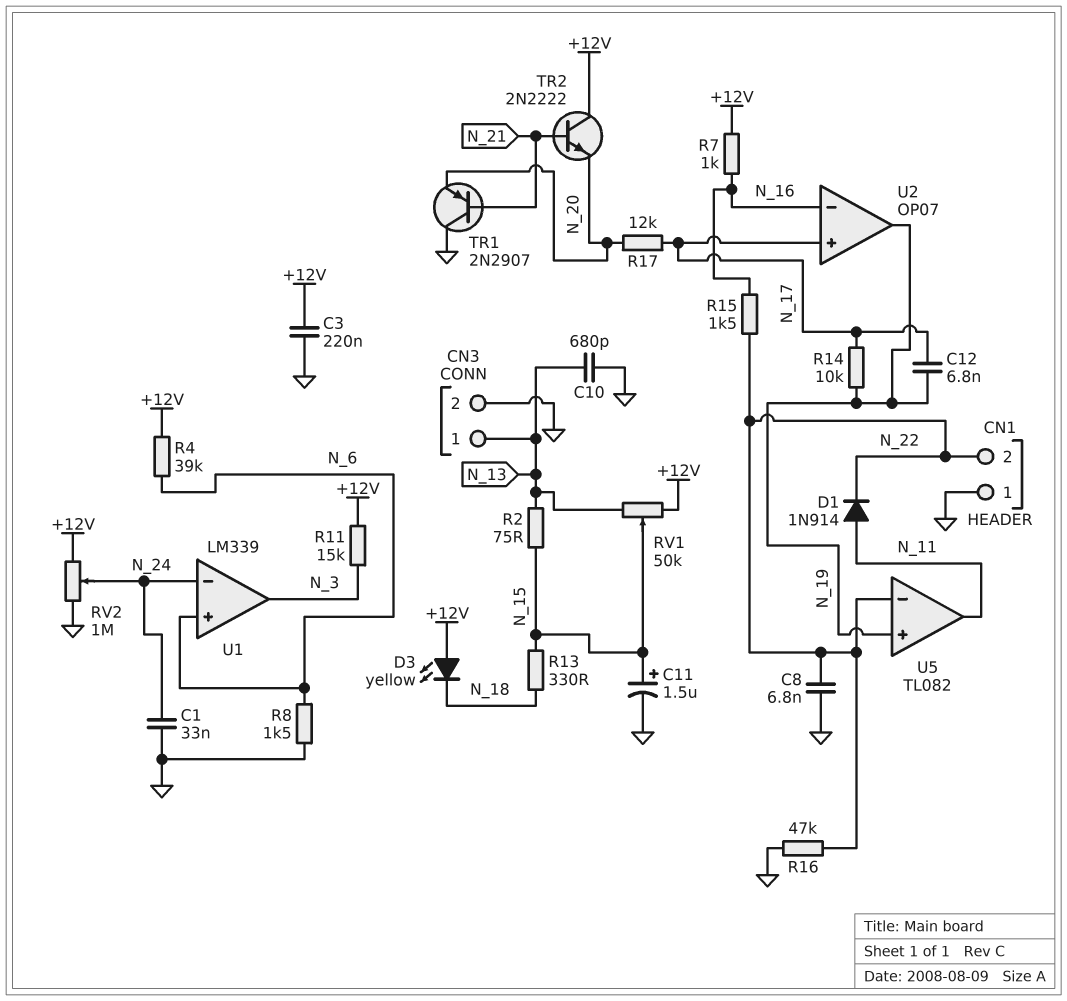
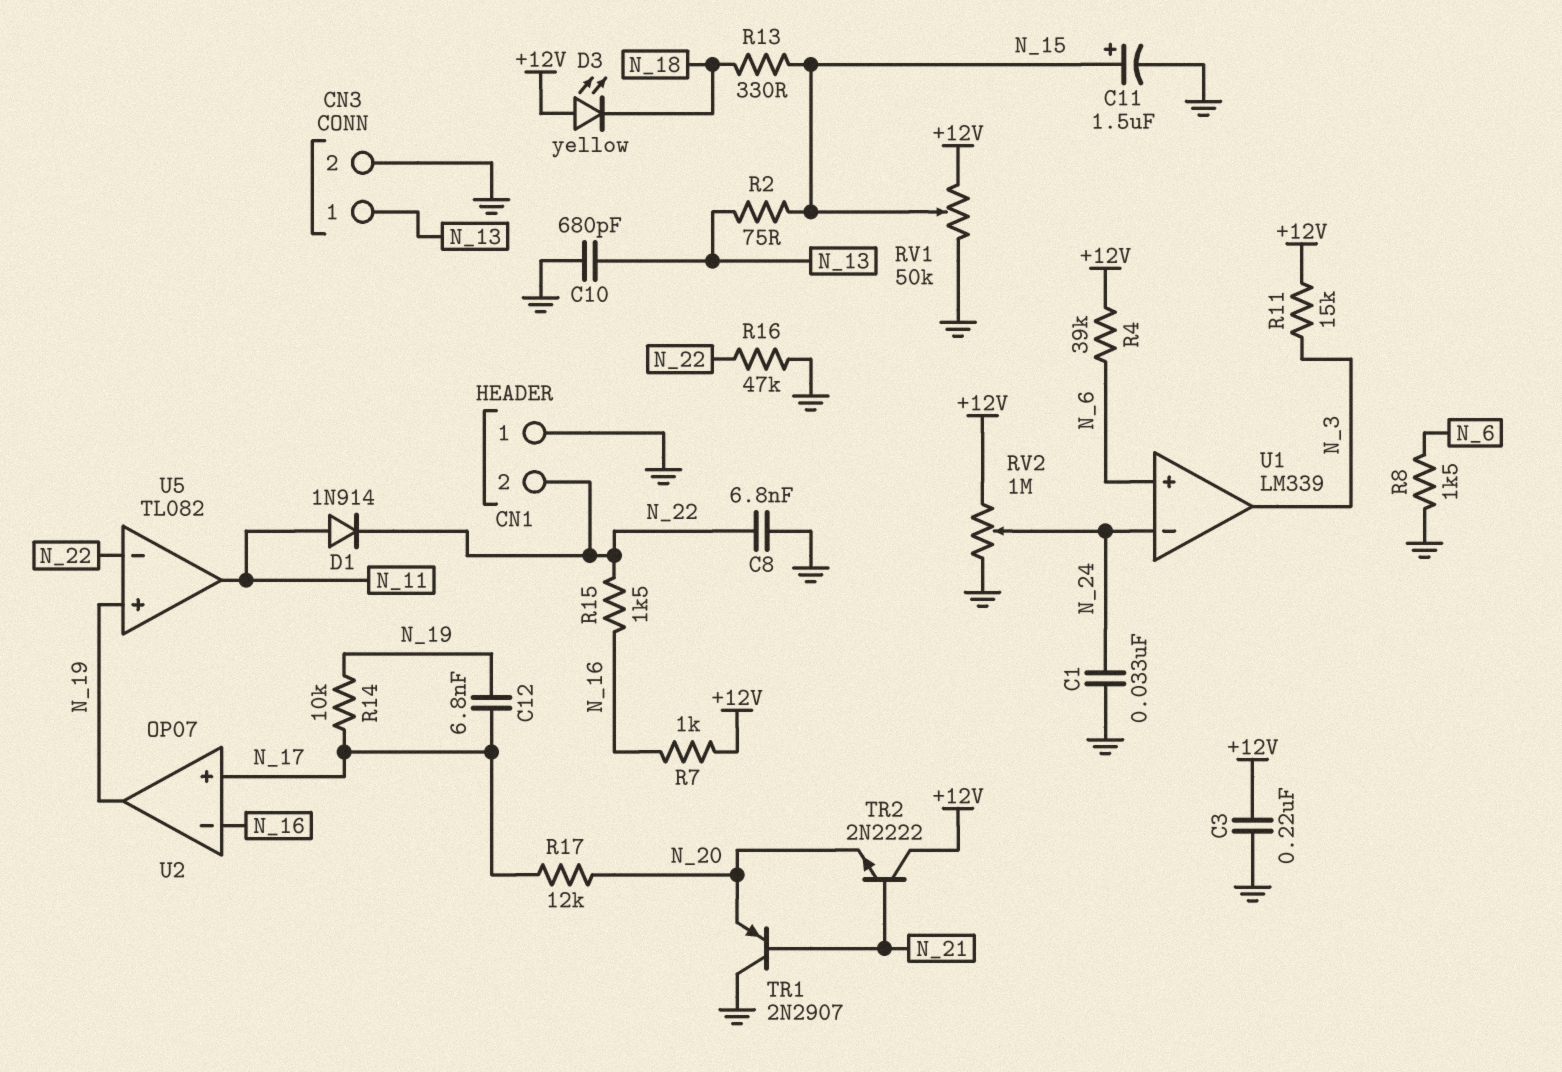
RV1: 50k (+12V, N_13, wiper N_15) -> 50k (+12V, GND, wiper N_15)

